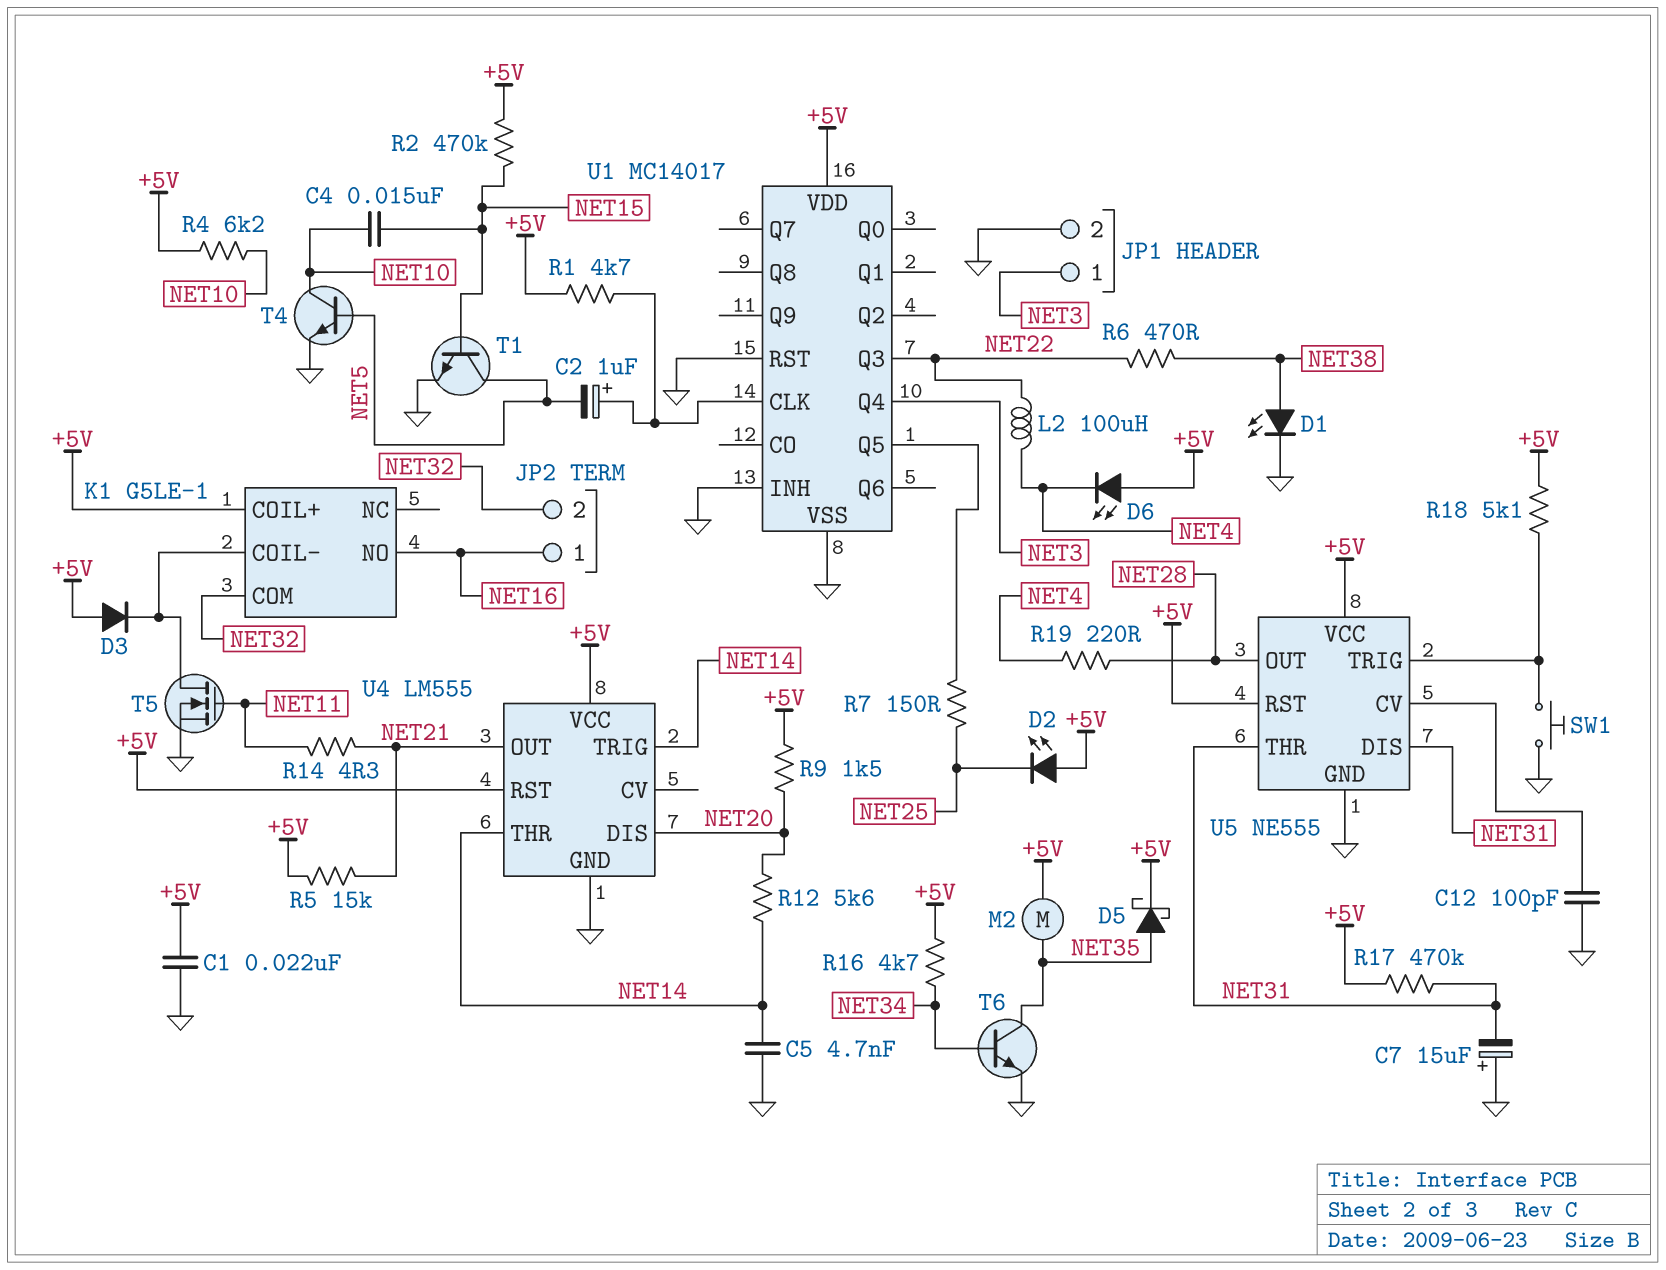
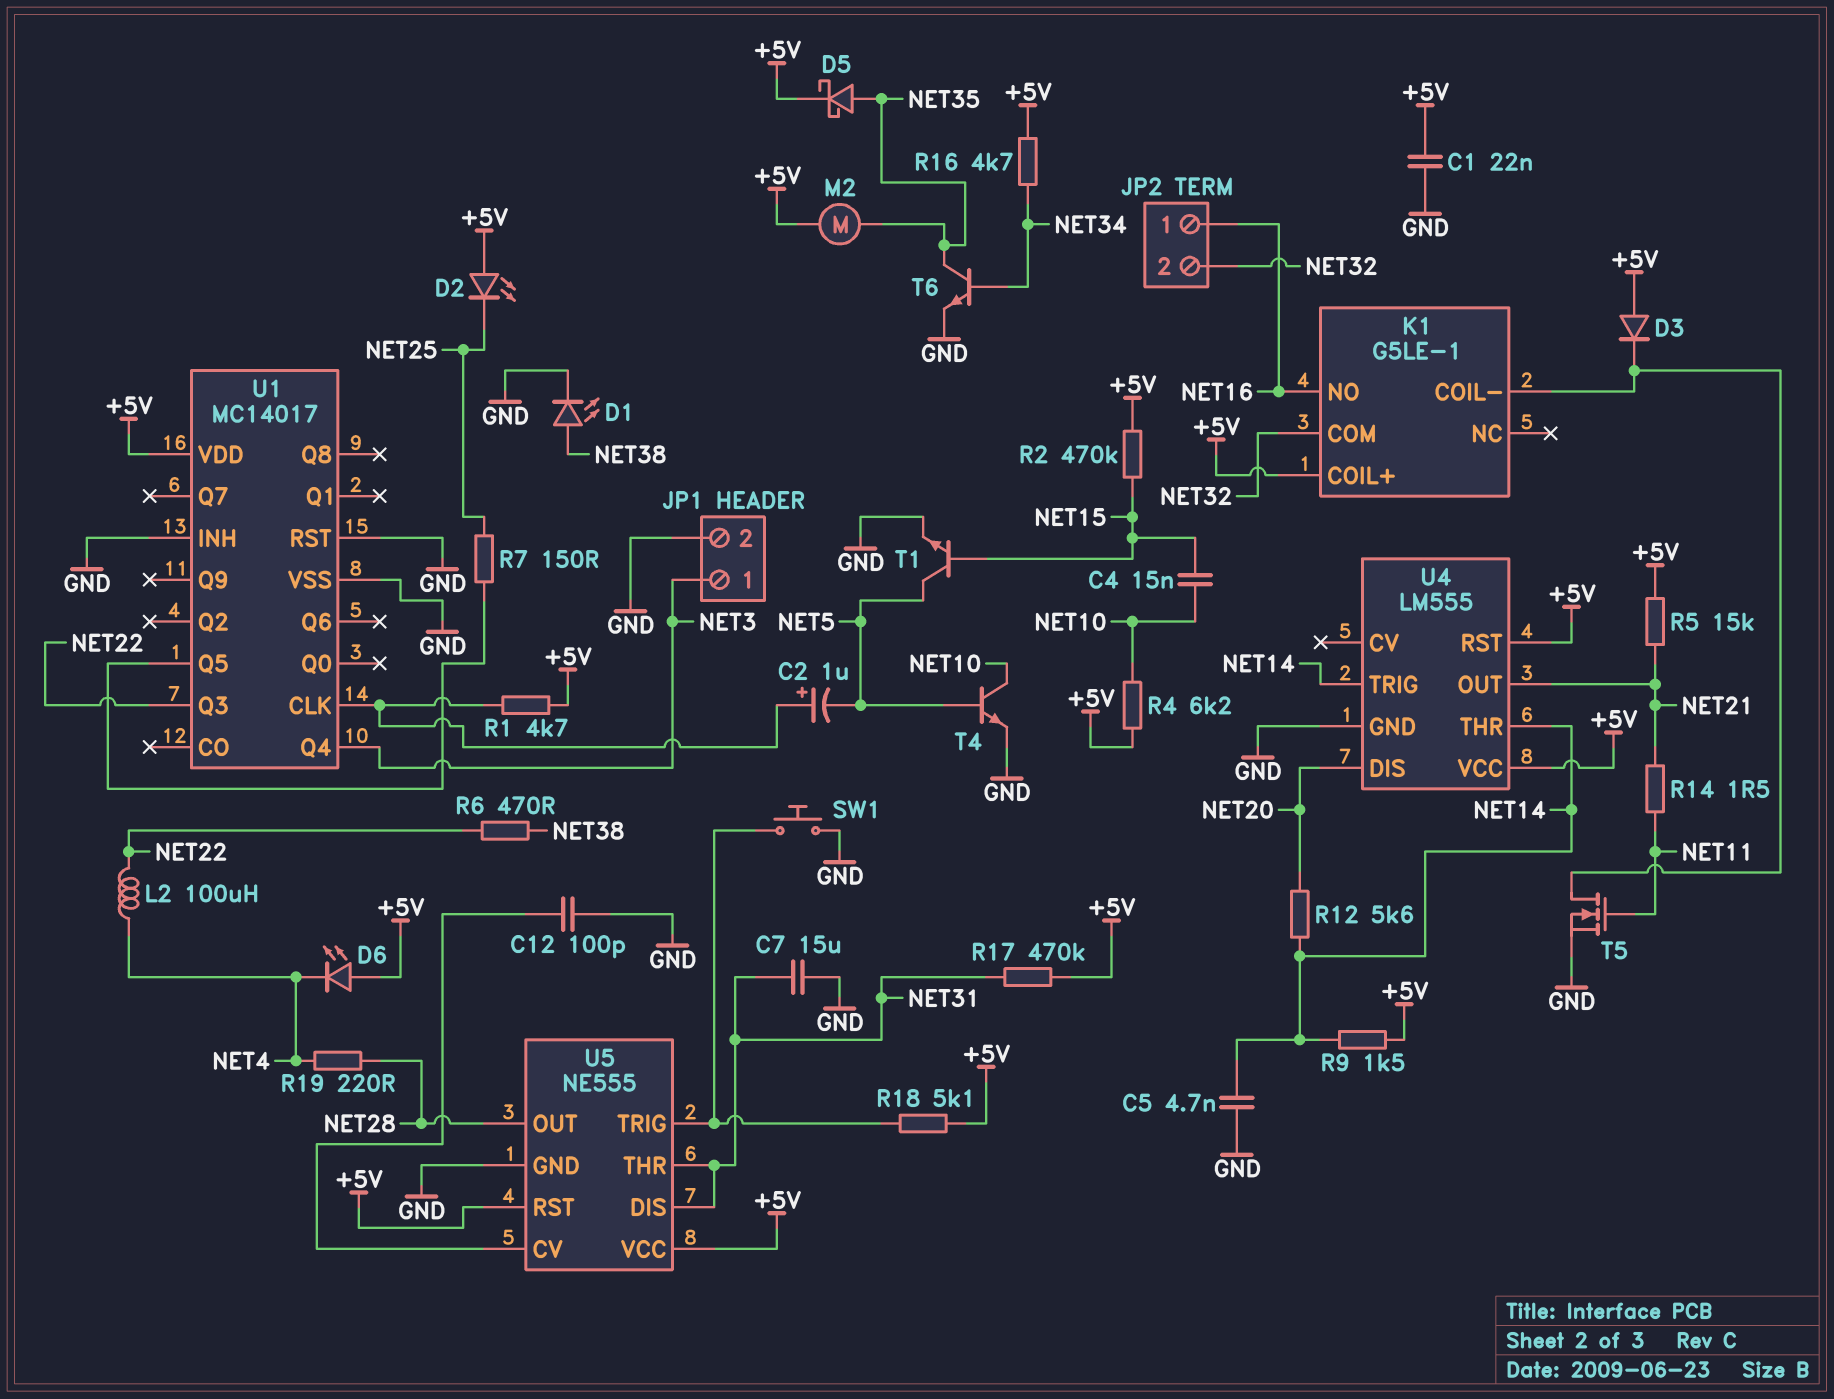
C7: 15uF (plus GND, minus NET31) -> 15uF (GND, NET31)
R9: 1.5k (+5V, NET20) -> 1.5k (+5V, NET14)
R14: 4.3 (NET11, NET21) -> 1.5 (NET11, NET21)

